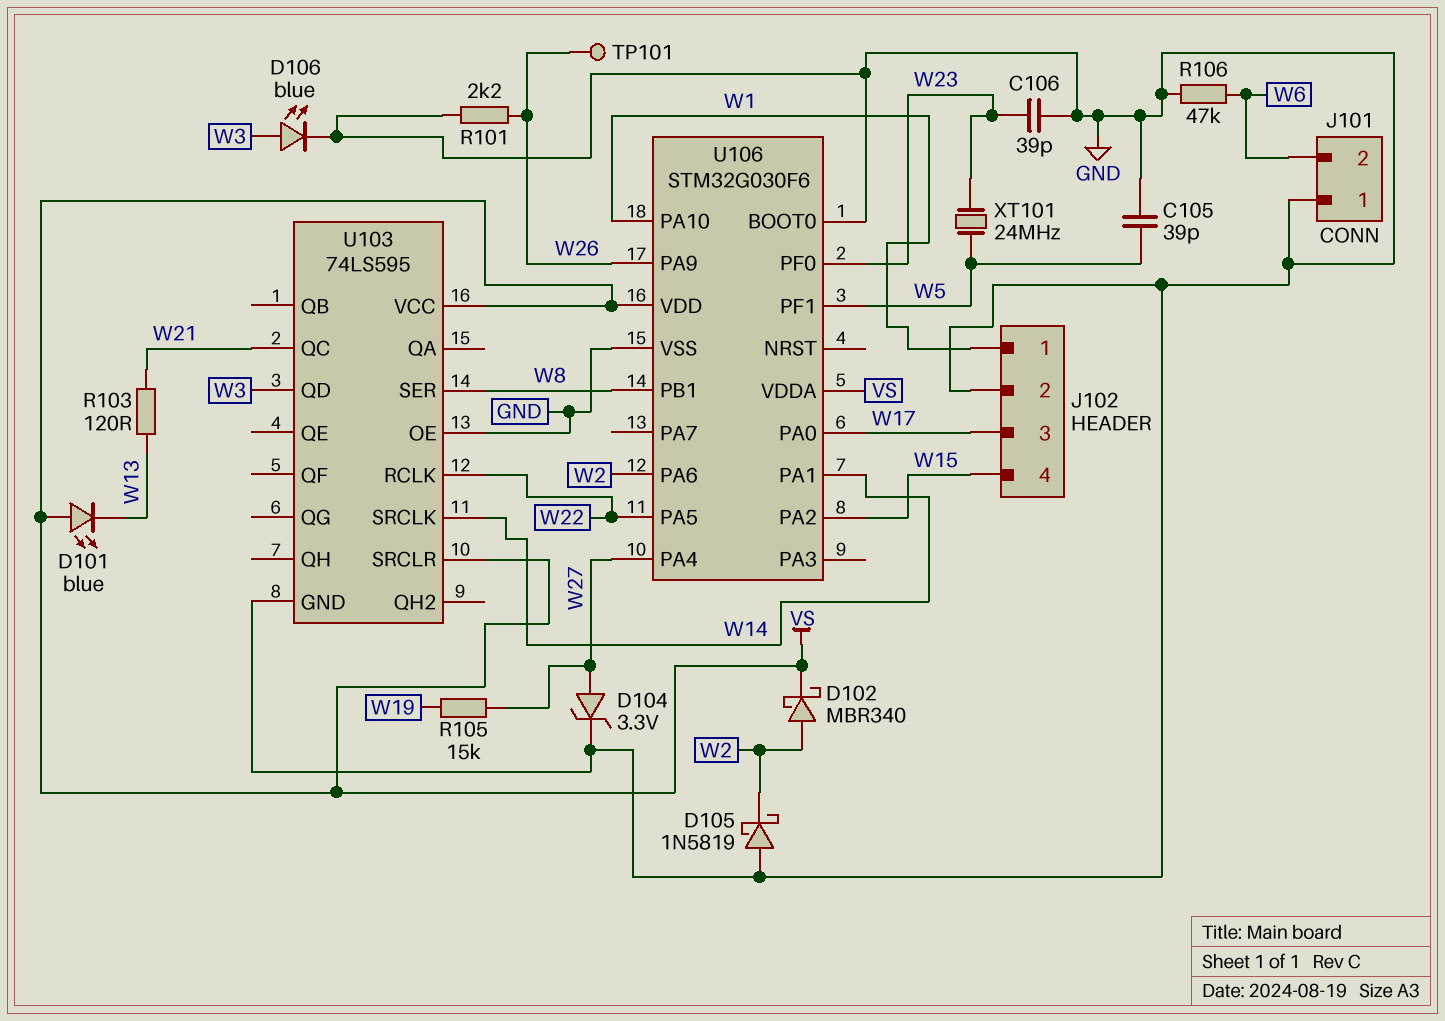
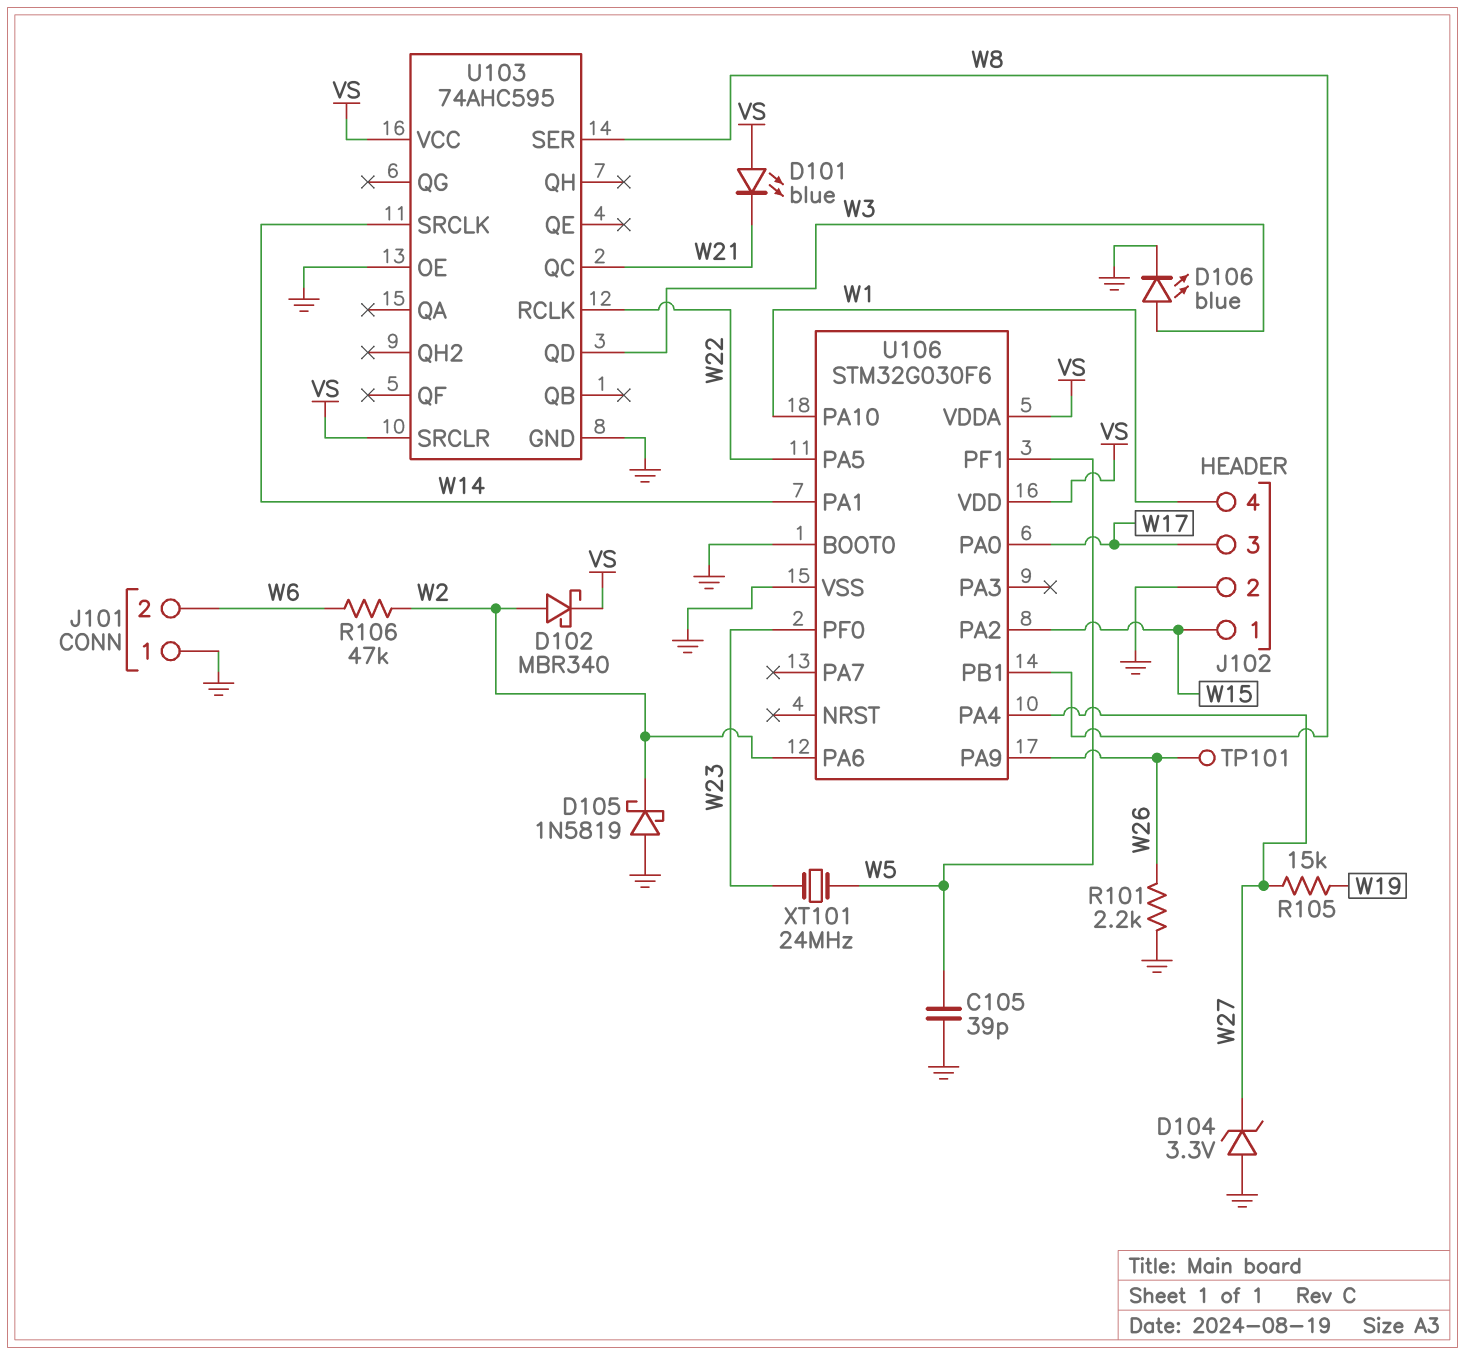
C106: 39pF (GND, W23) -> none
D101: LED blue (A VS, K W13) -> LED blue (A VS, K W21)
D104: zener 3.3V (A W27, K GND) -> zener 3.3V (A GND, K W27)
J102 pin 1: W1 -> W15
J102 pin 4: W15 -> W1
R103: 120 (W13, W21) -> none
R106: 47k (GND, W6) -> 47k (W2, W6)
U103: 74LS595 -> 74AHC595

